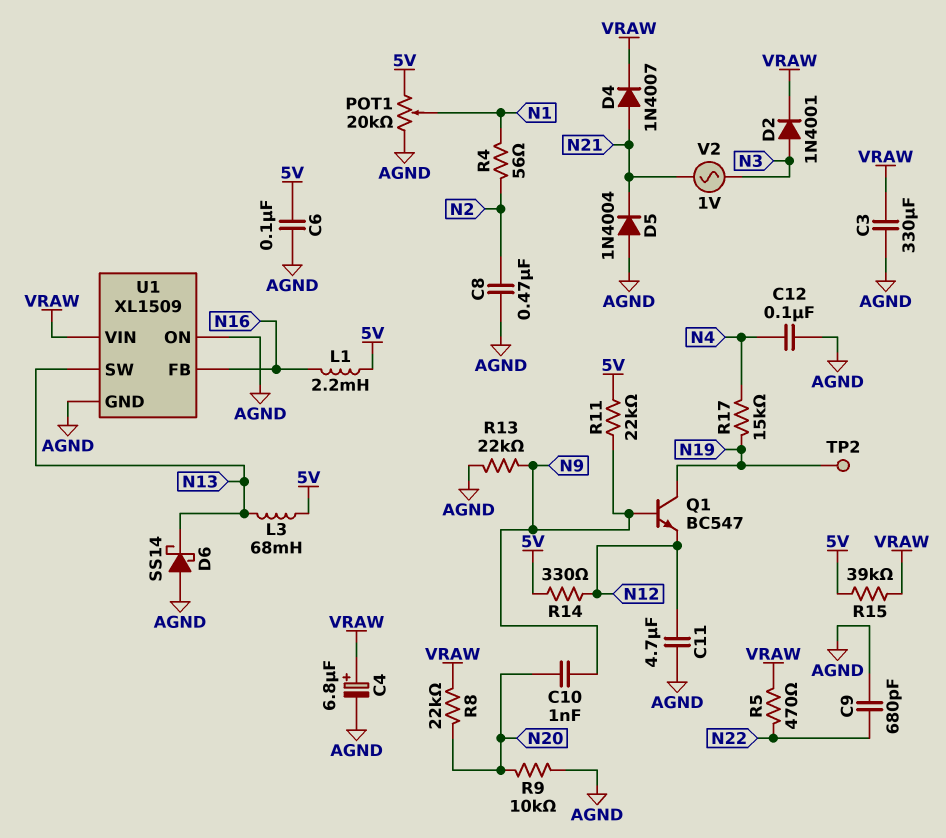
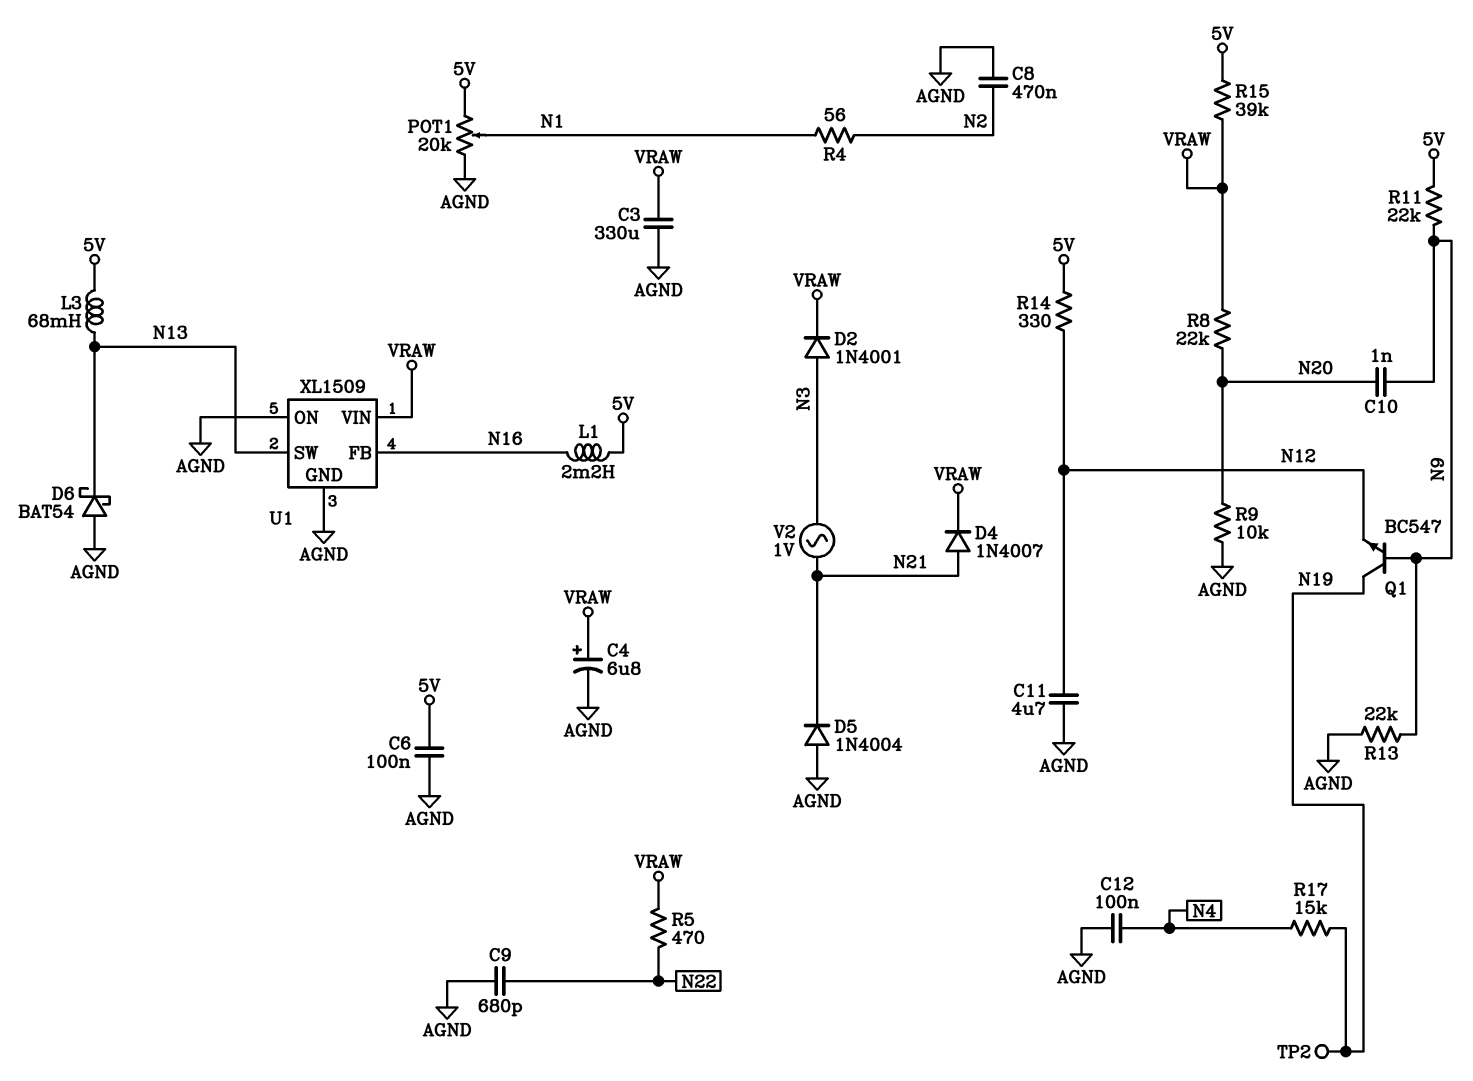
D6: schottky SS14 (A AGND, K N13) -> schottky BAT54 (A AGND, K N13)

